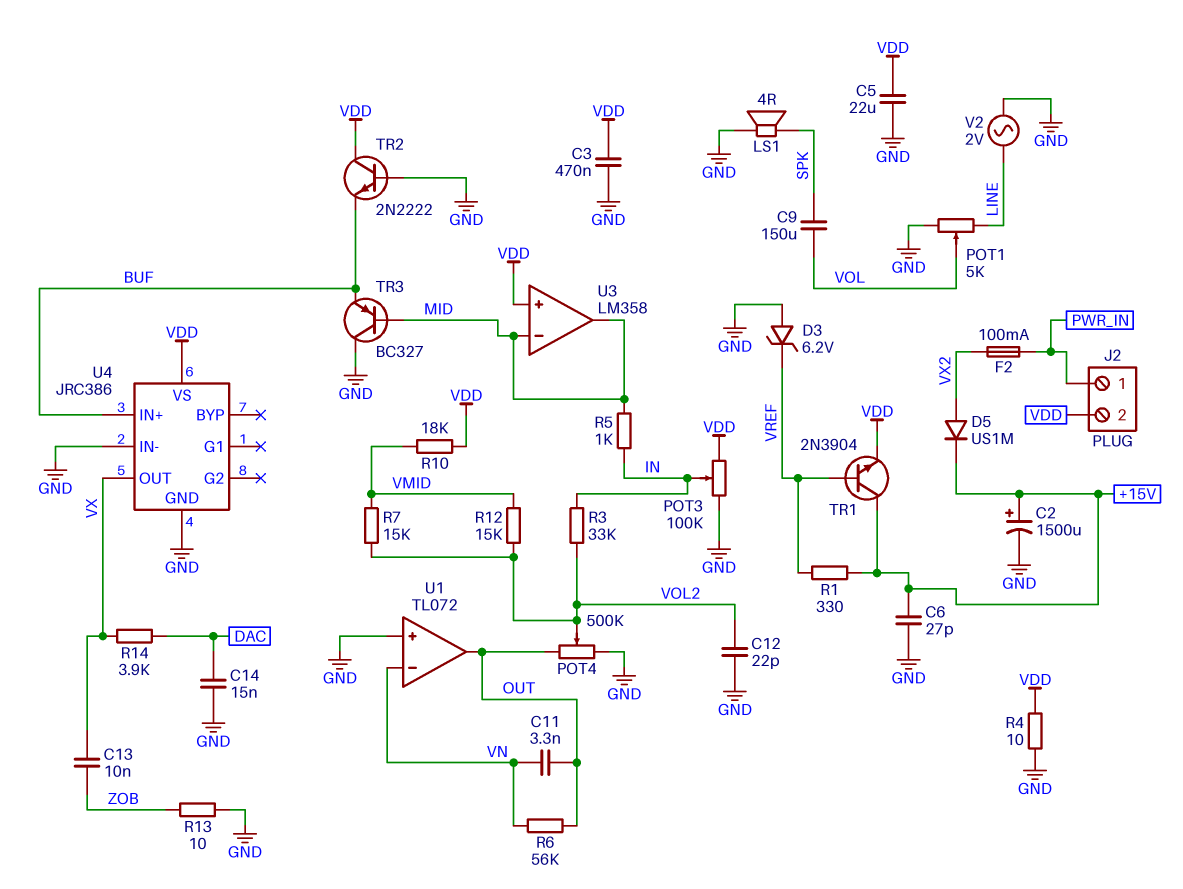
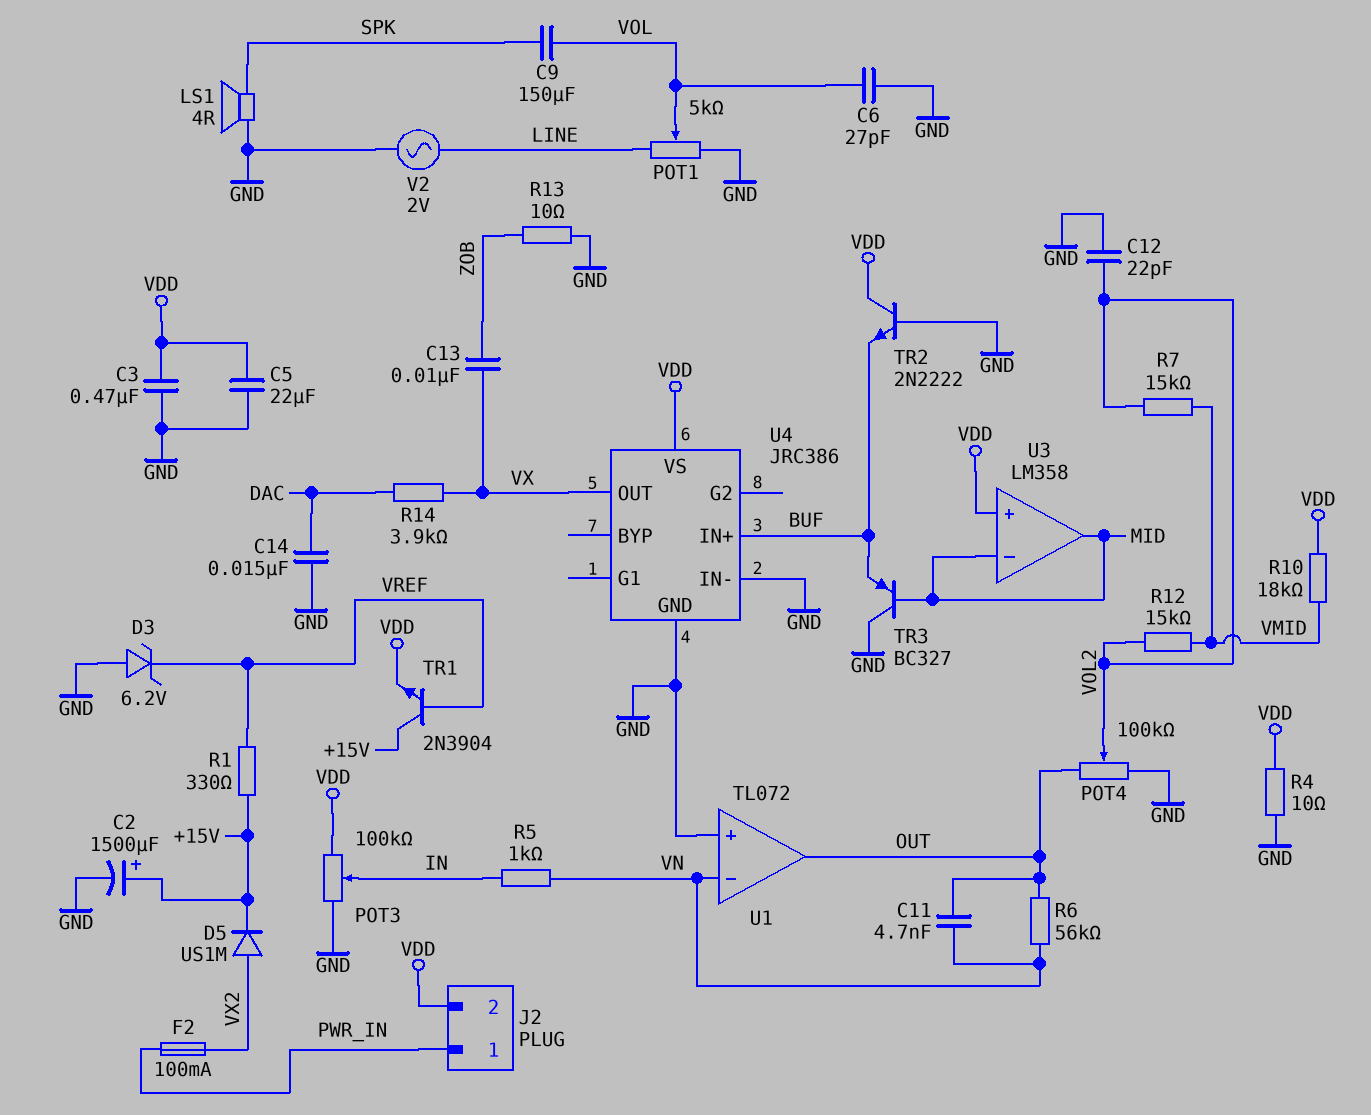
C6: 27pF (+15V, GND) -> 27pF (GND, VOL)
C11: 3.3nF (OUT, VN) -> 4.7nF (OUT, VN)
POT4: 500k (GND, OUT, wiper VOL2) -> 100k (GND, OUT, wiper VOL2)
R3: 33k (IN, VOL2) -> none
R5: 1k (IN, MID) -> 1k (IN, VN)

